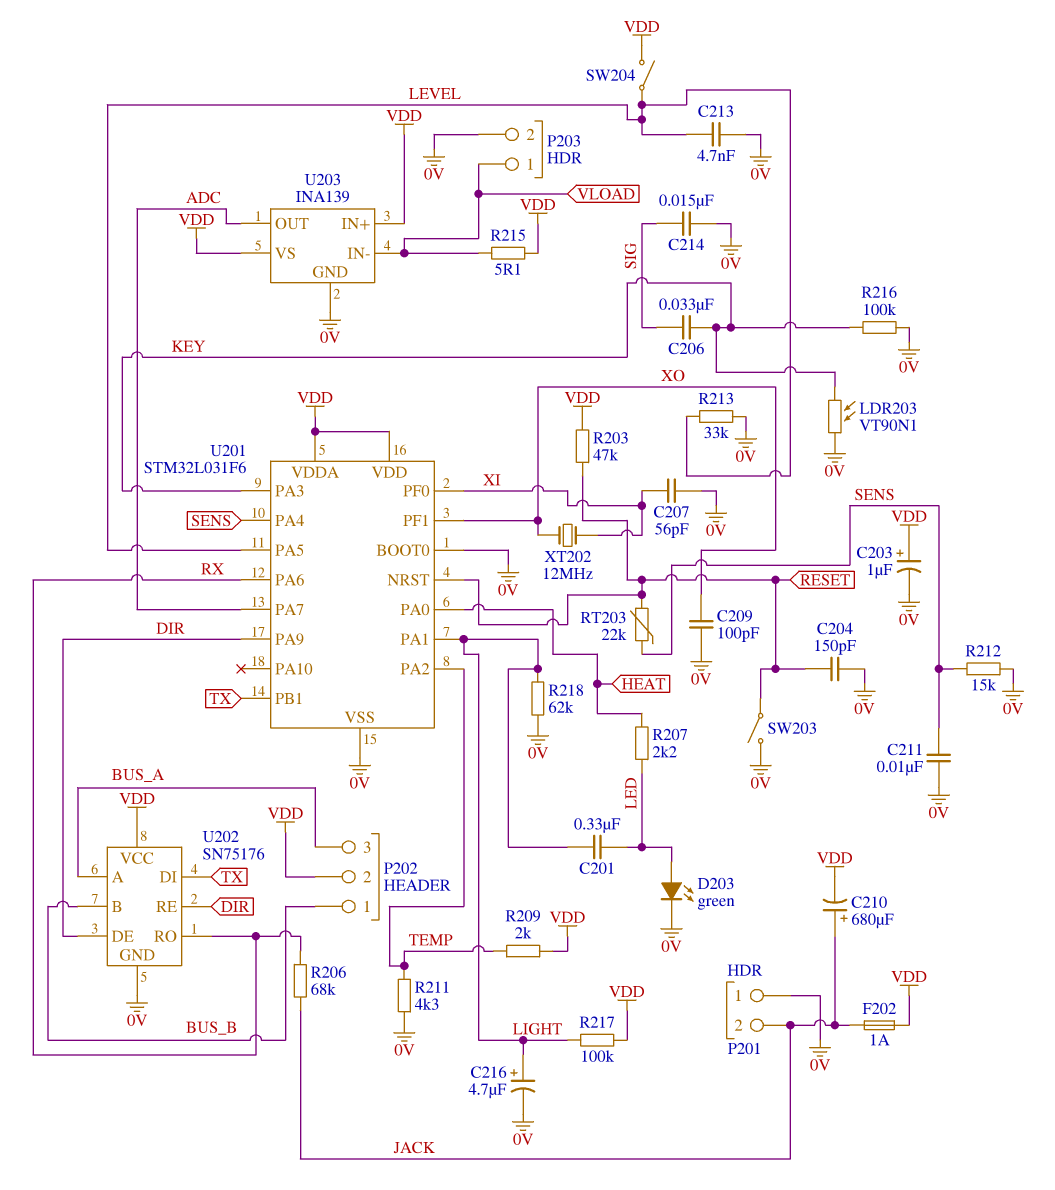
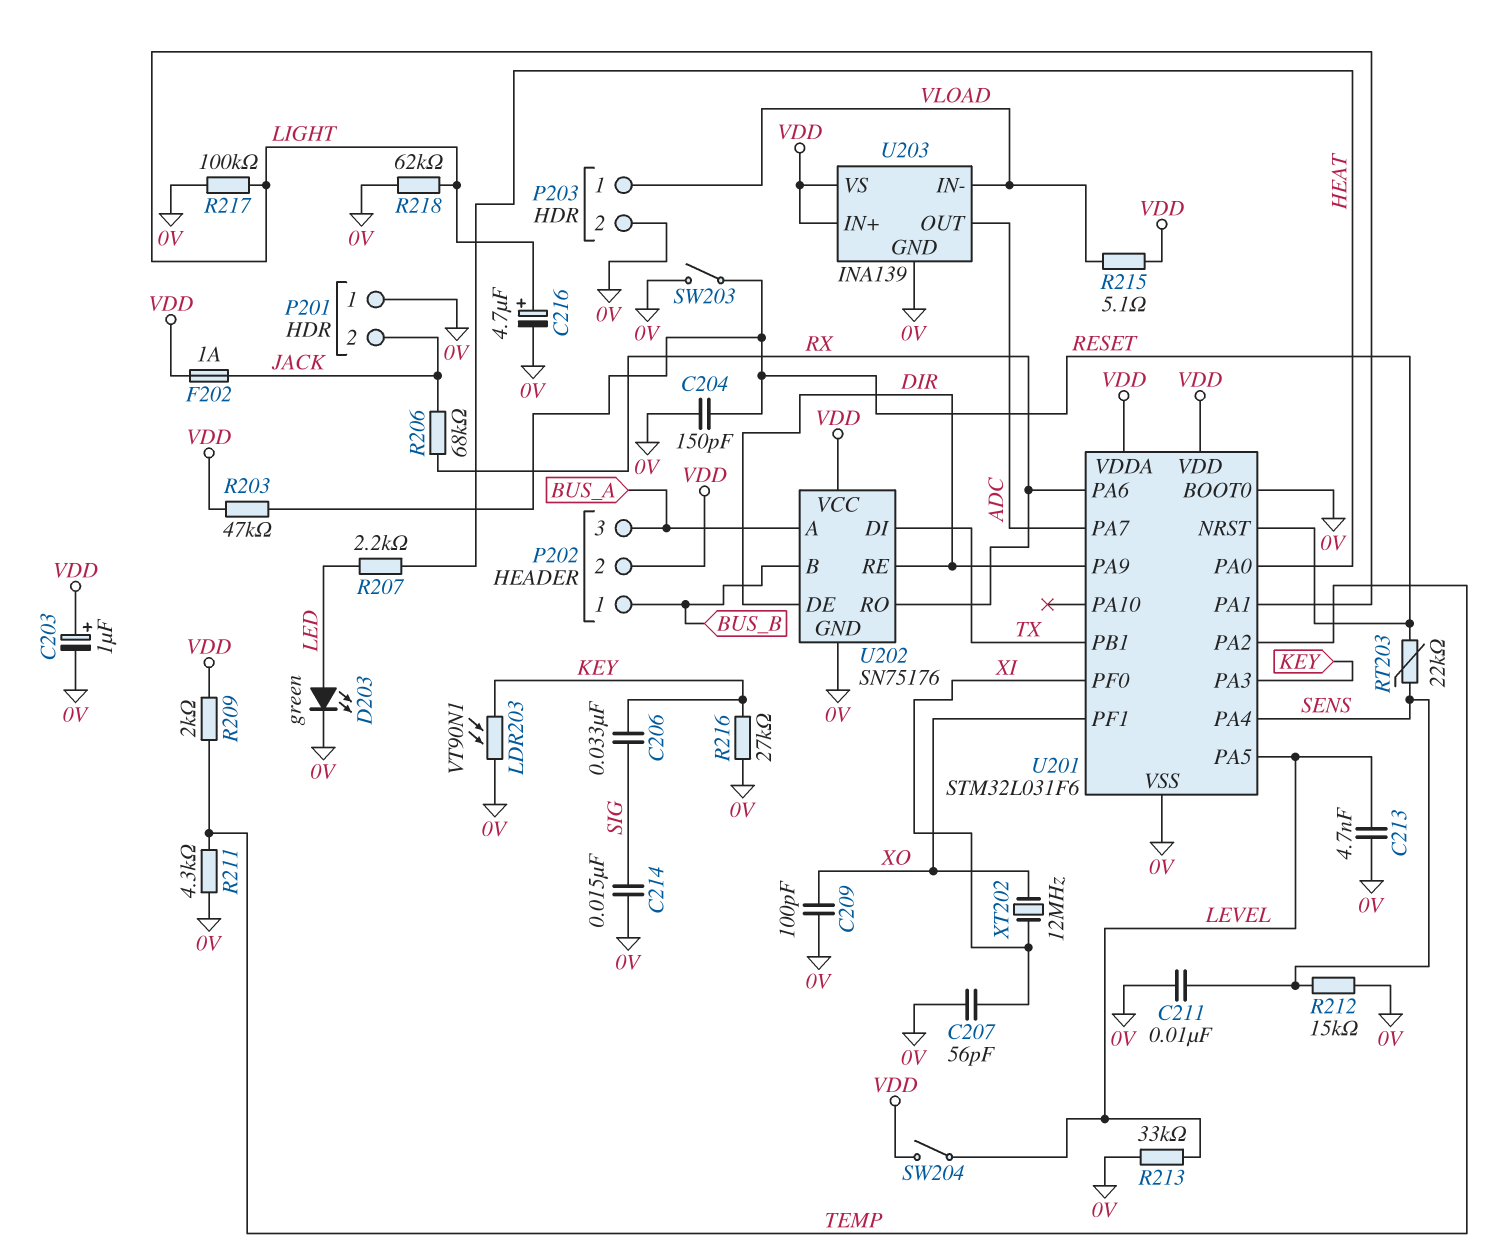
C201: 330nF (LED, LIGHT) -> none
C210: 680uF (plus JACK, minus VDD) -> none
R216: 100k (0V, KEY) -> 27k (0V, KEY)
R217: 100k (LIGHT, VDD) -> 100k (0V, LIGHT)

